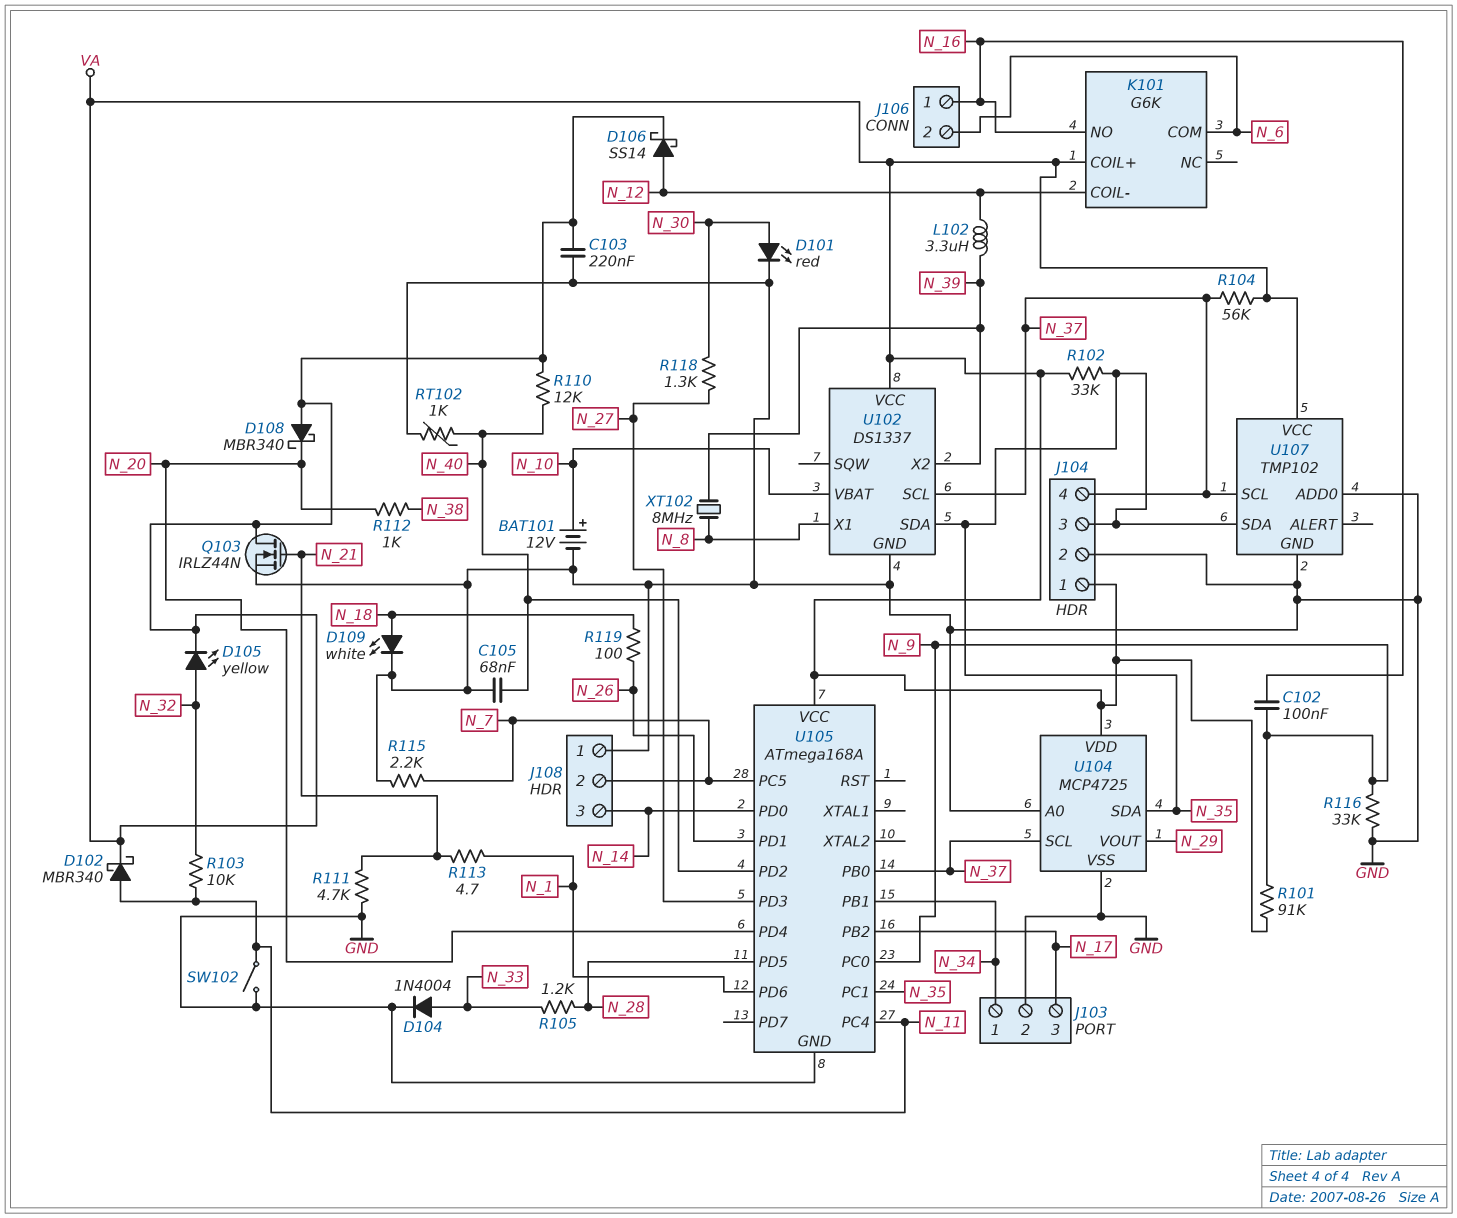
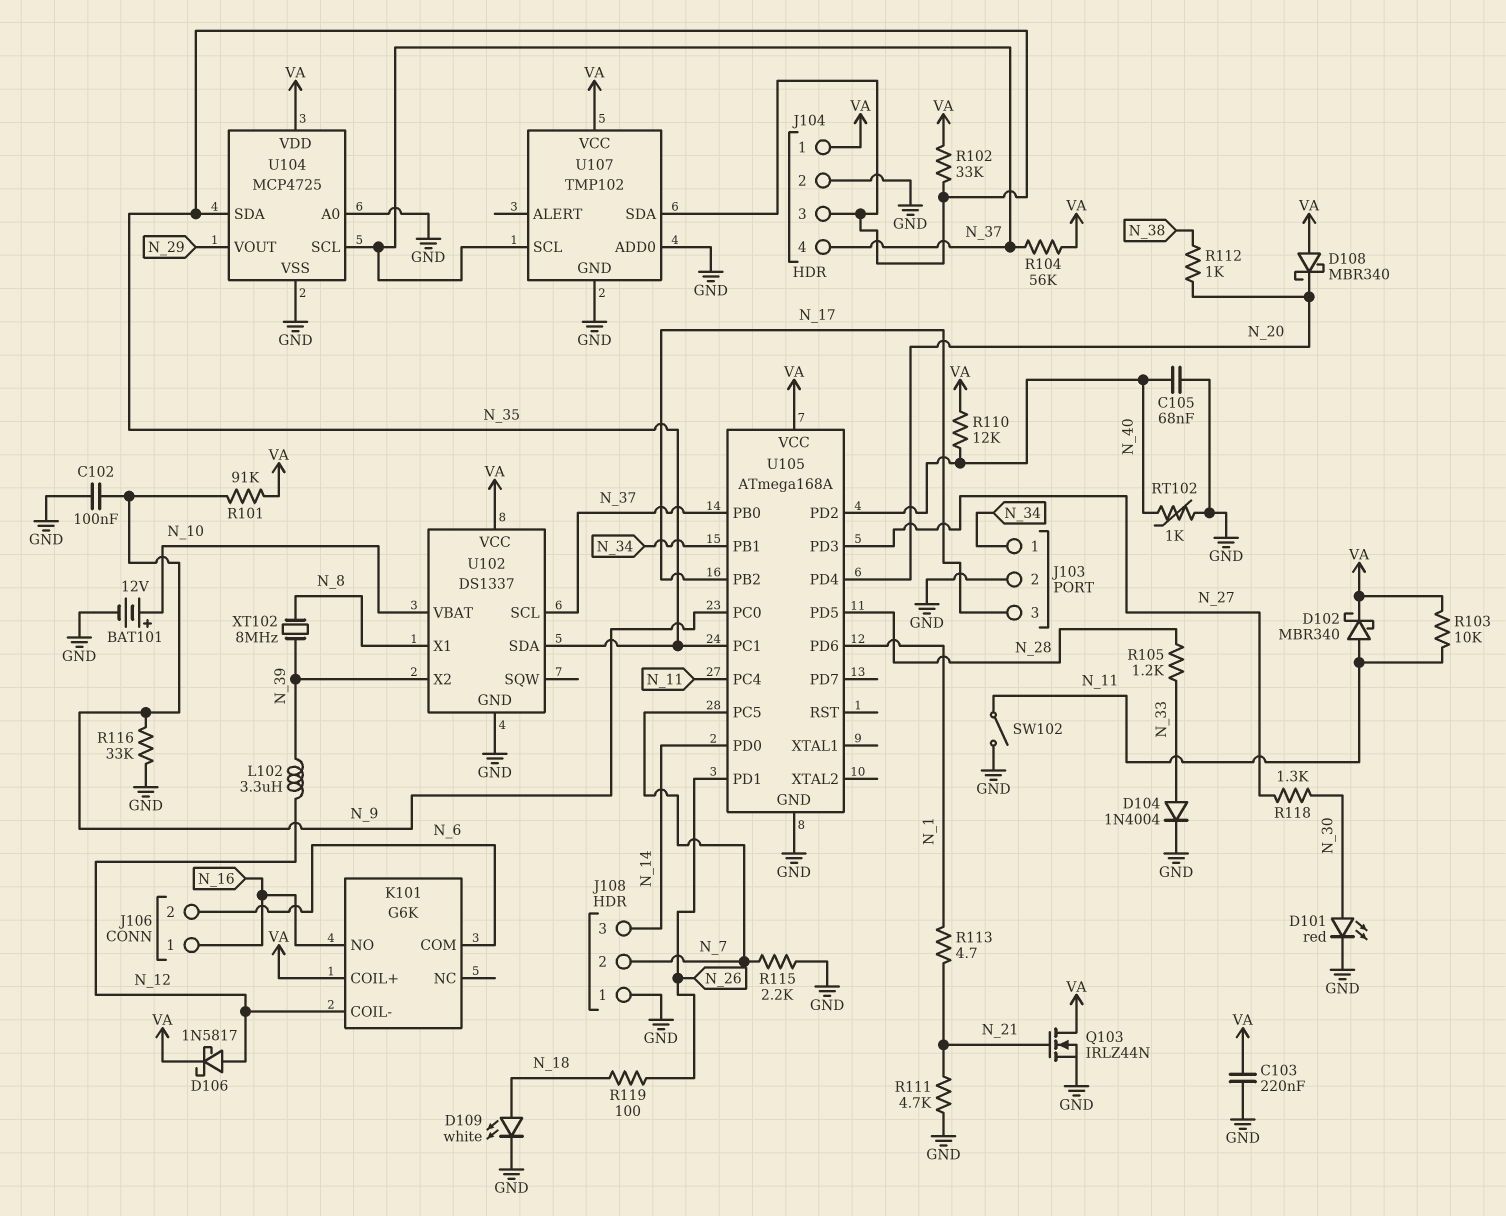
C102: 100nF (N_9, N_16) -> 100nF (GND, N_9)
D105: LED yellow (A N_32, K VA) -> none
D106: schottky SS14 (A N_12, K VA) -> schottky 1N5817 (A N_12, K VA)
R103: 10k (N_11, N_32) -> 10k (N_11, VA)

